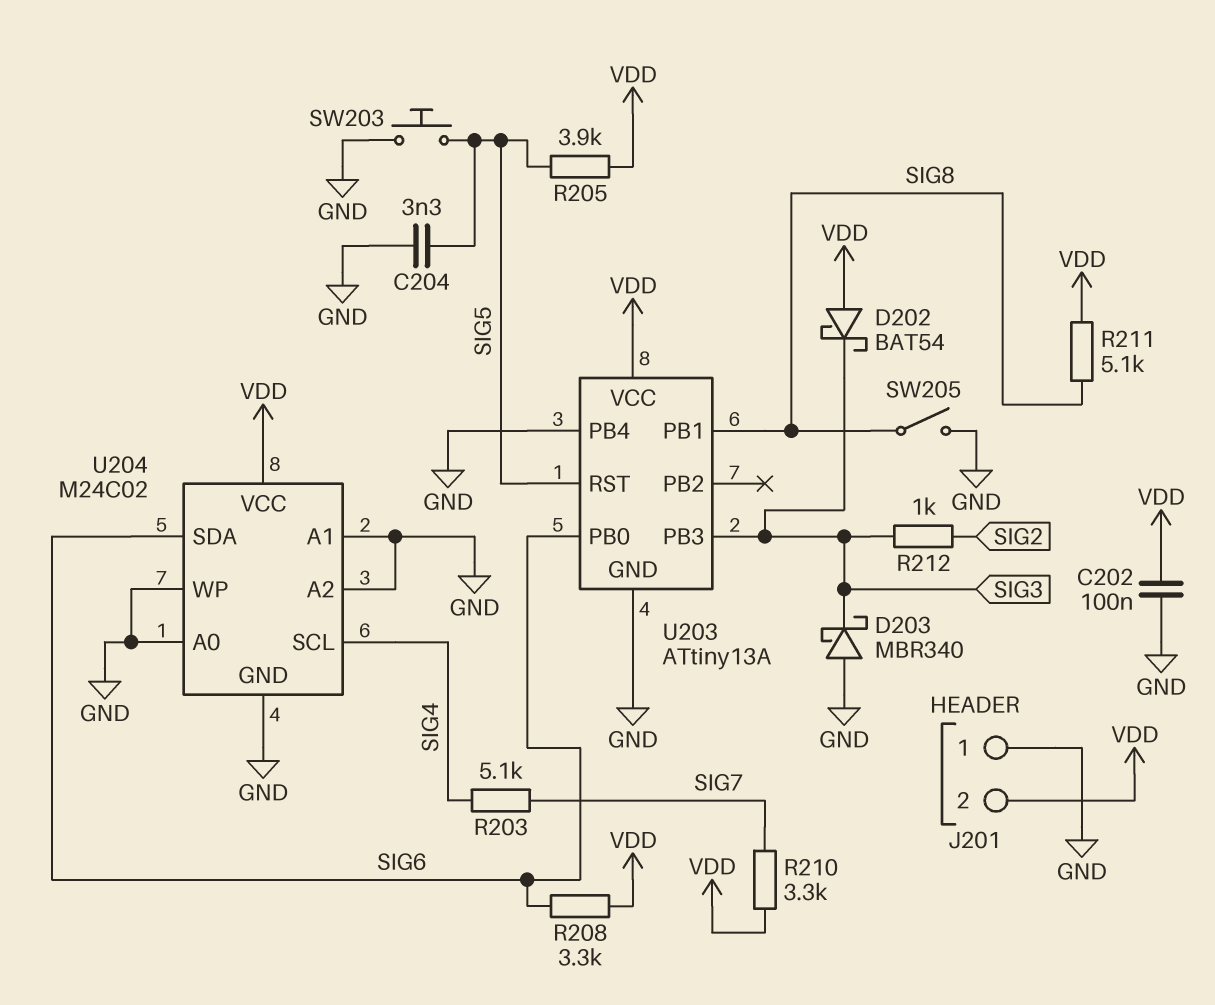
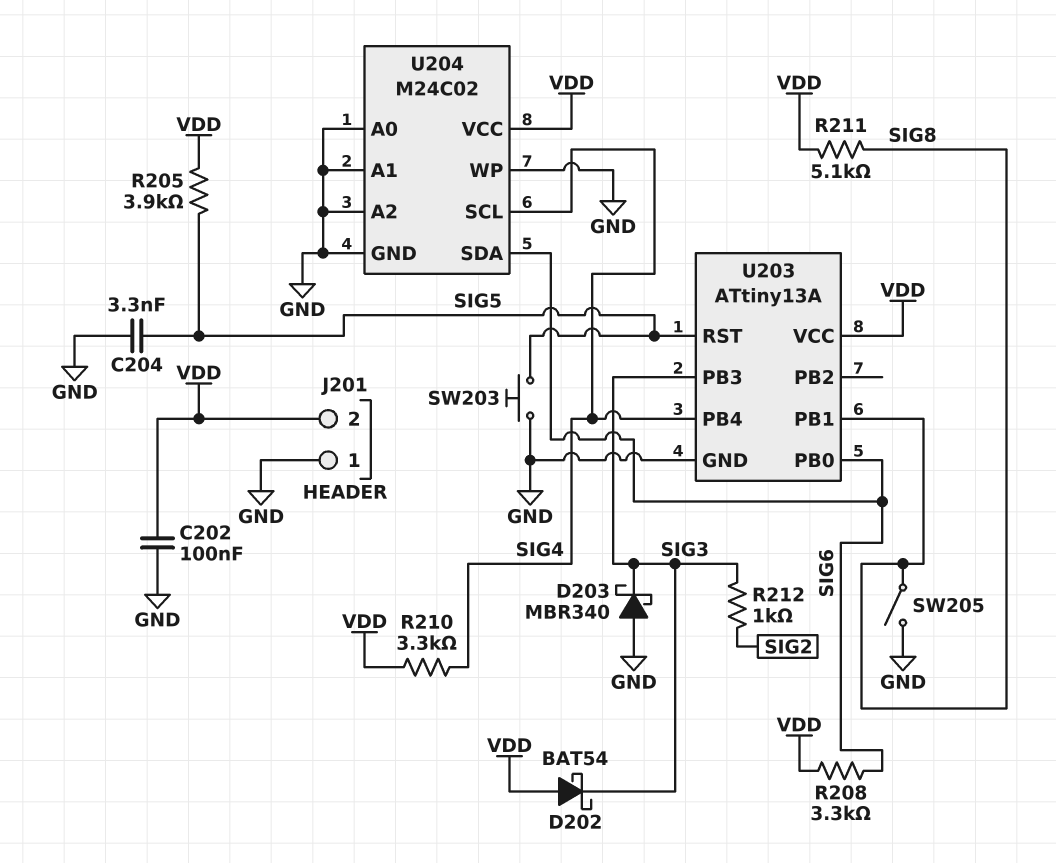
R203: 5.1k (SIG4, SIG7) -> none
R210: 3.3k (SIG7, VDD) -> 3.3k (SIG4, VDD)
U203 pin PB4: GND -> SIG4

